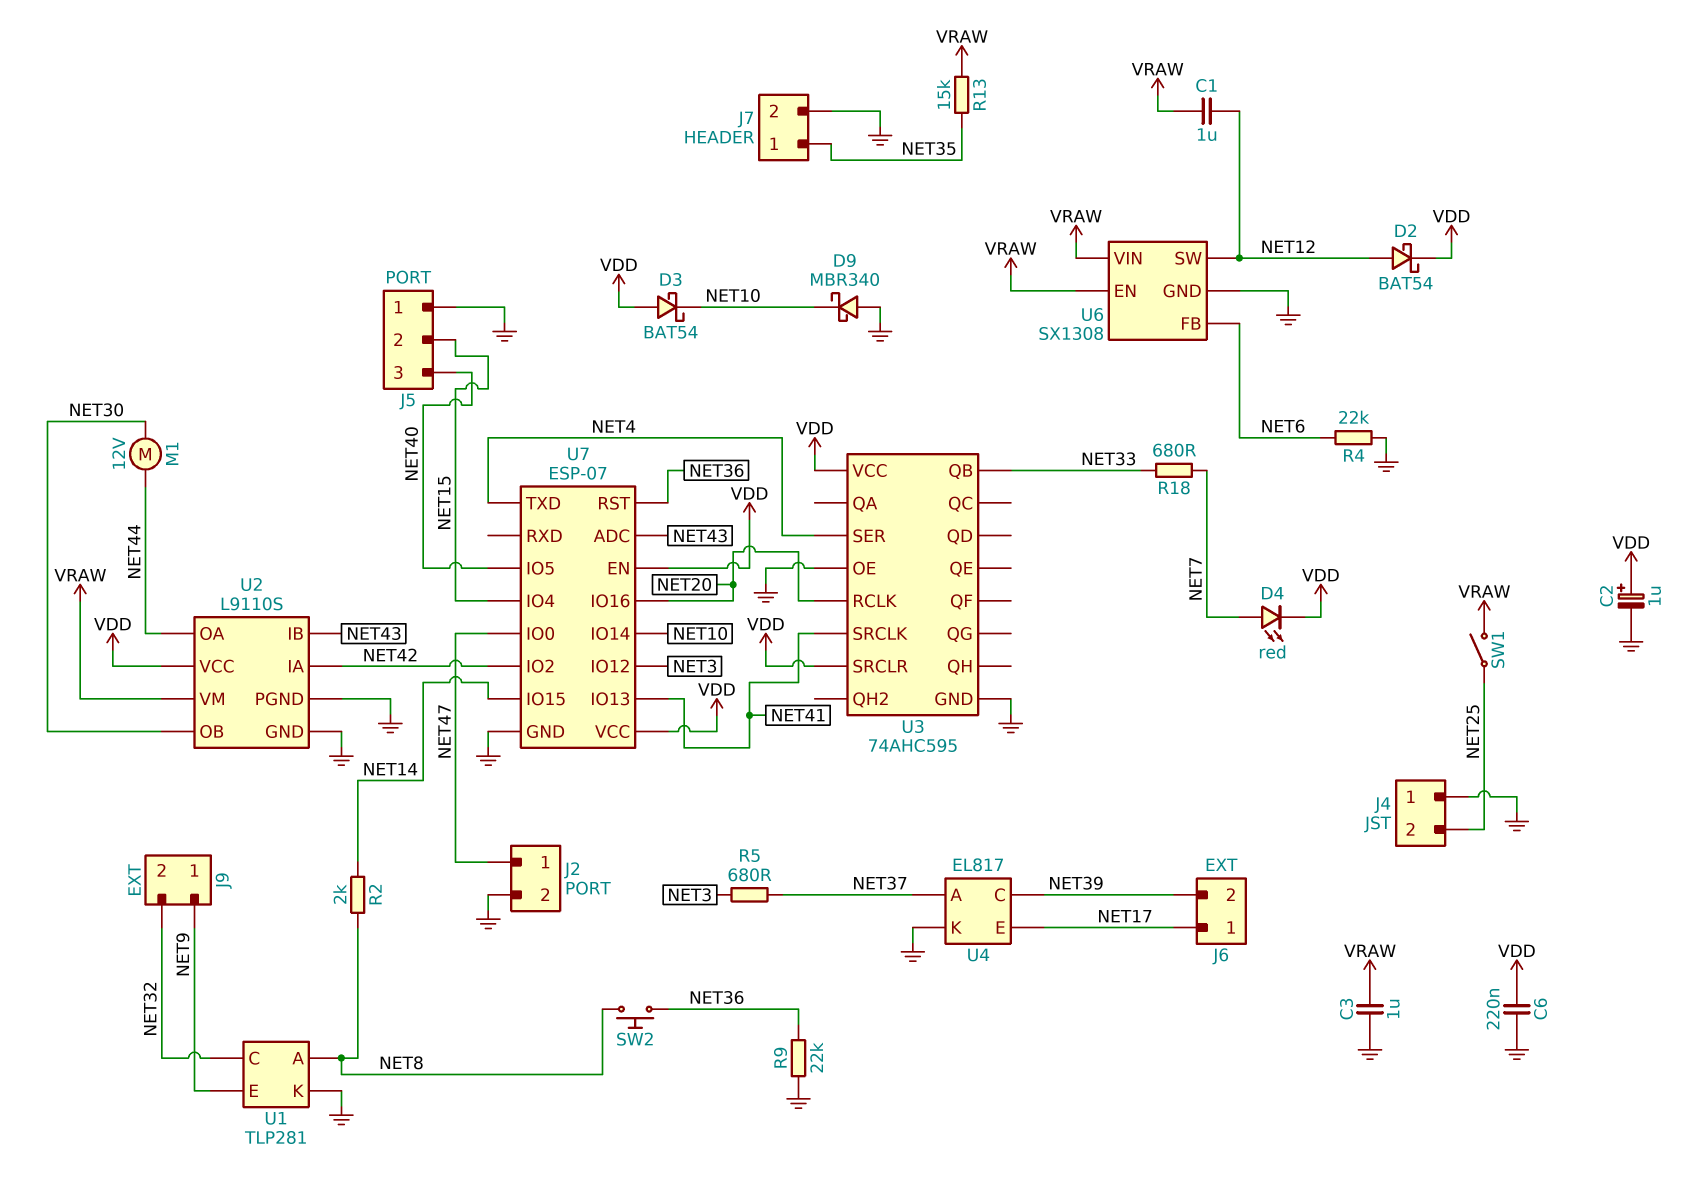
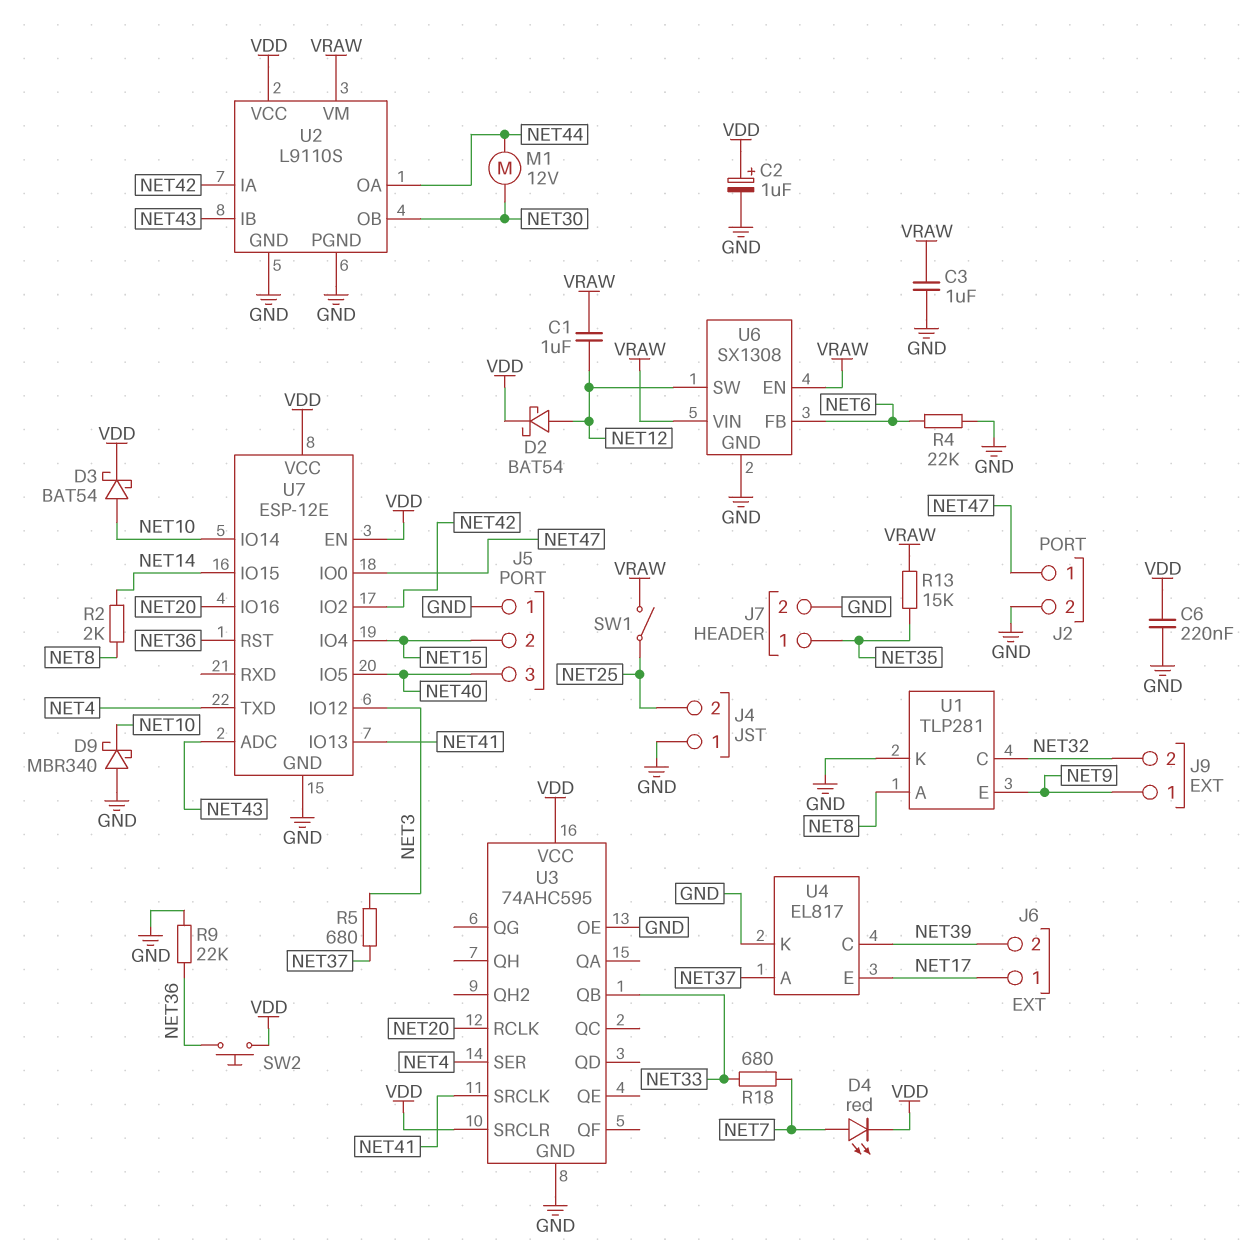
D3: schottky BAT54 (A VDD, K NET10) -> schottky BAT54 (A NET10, K VDD)
SW2: button (NET8, NET36) -> button (NET36, VDD)
U7: ESP-07 -> ESP-12E

